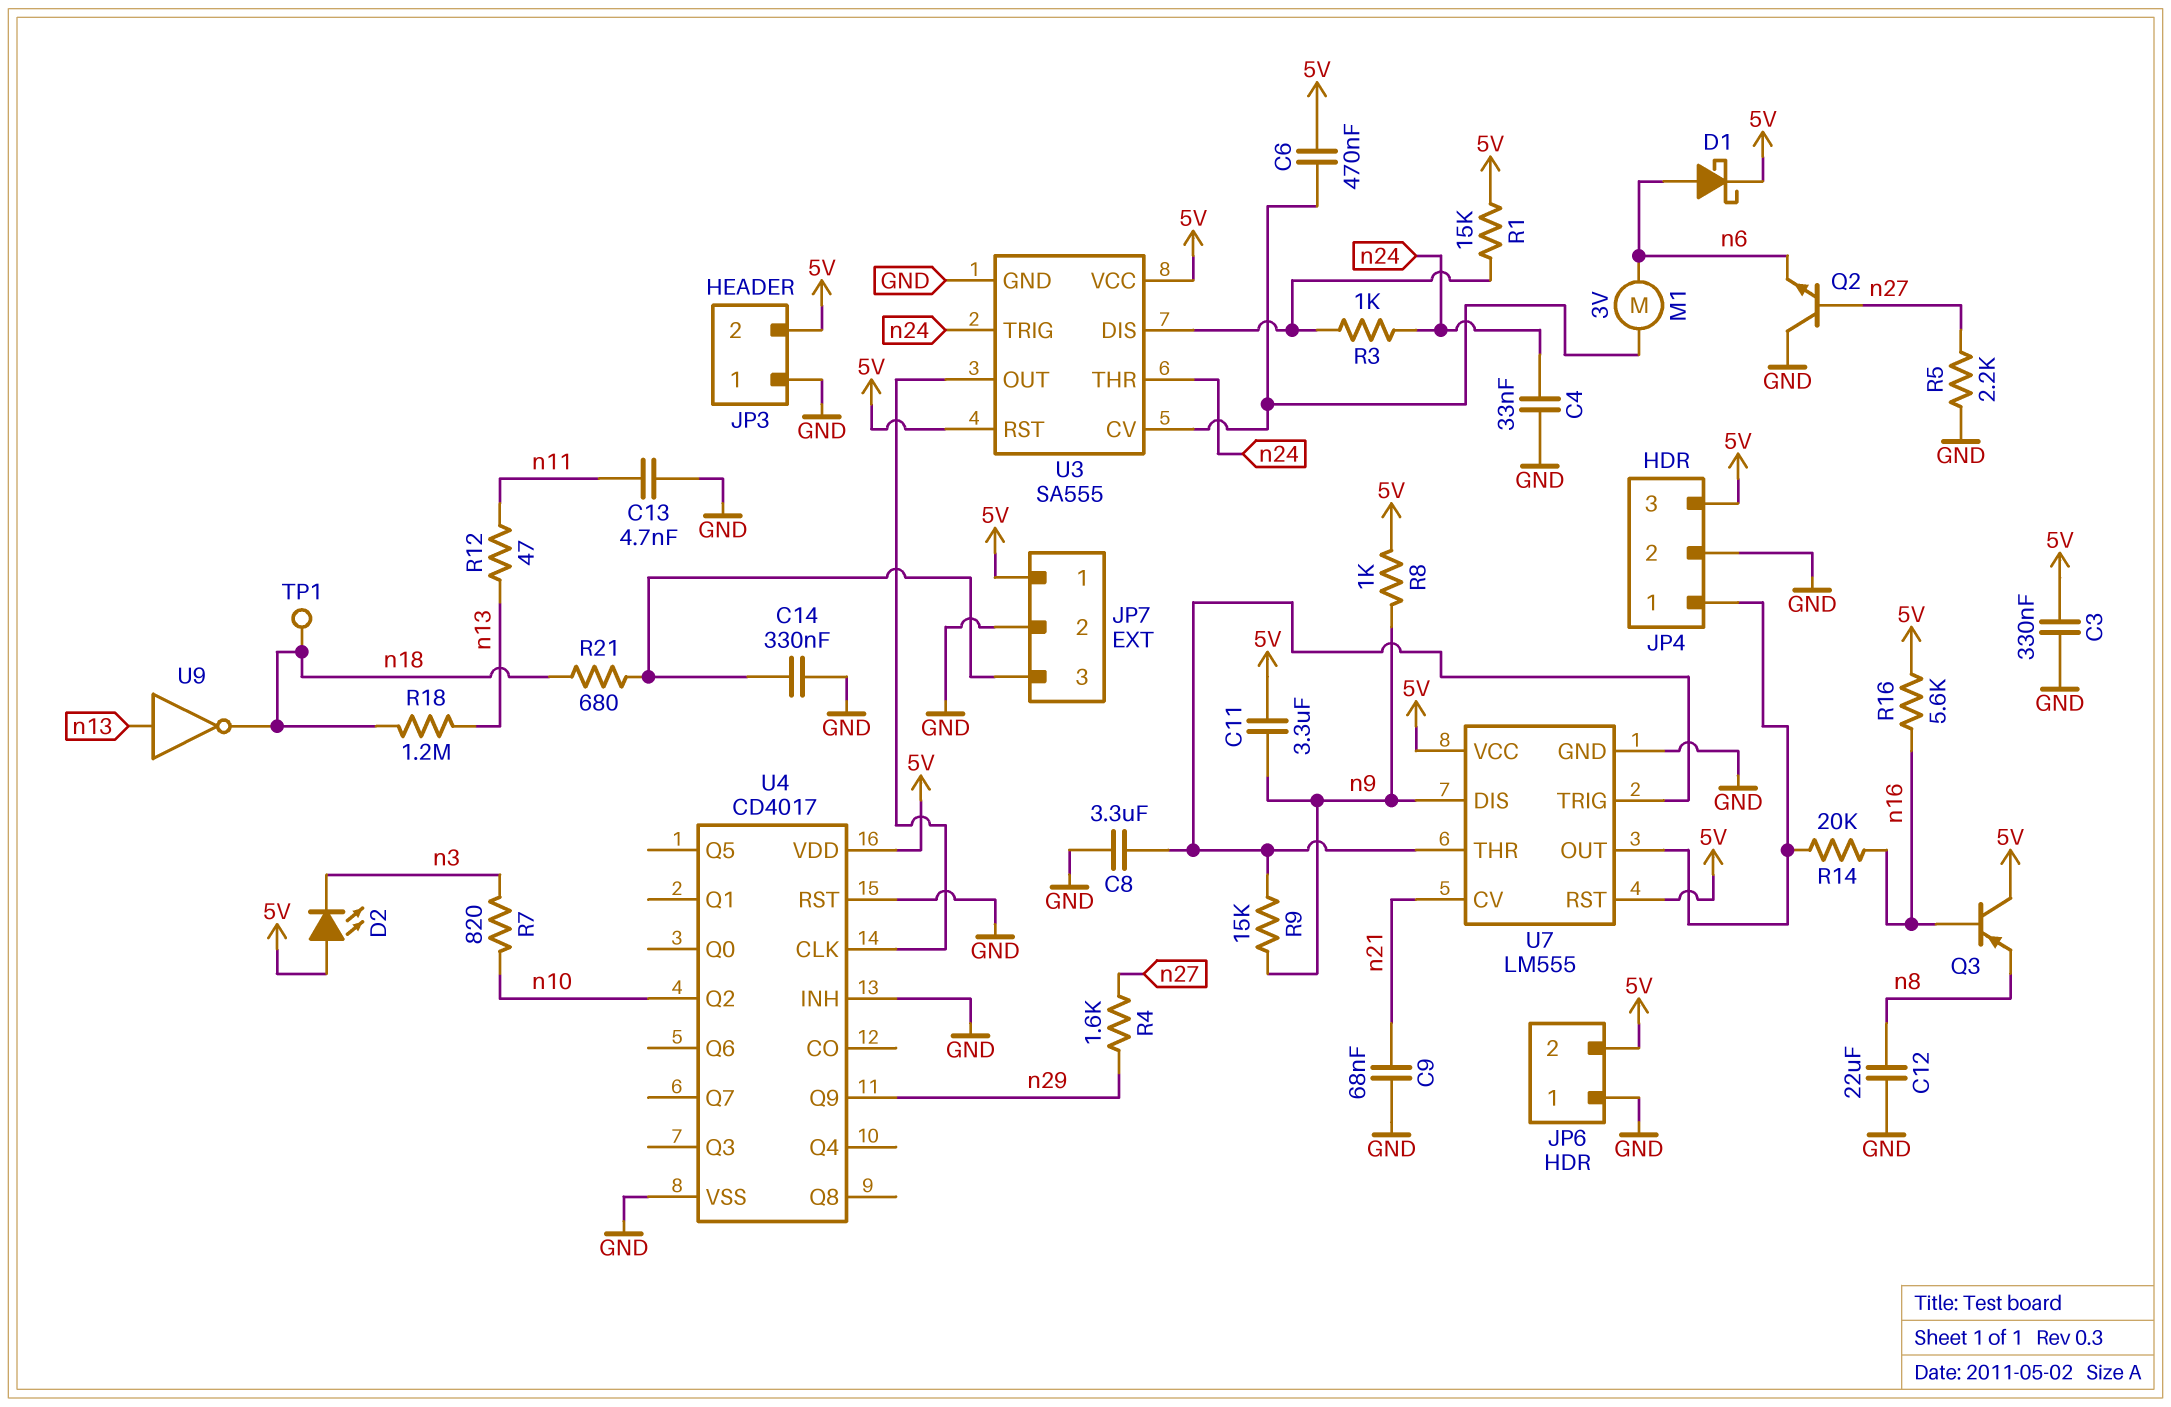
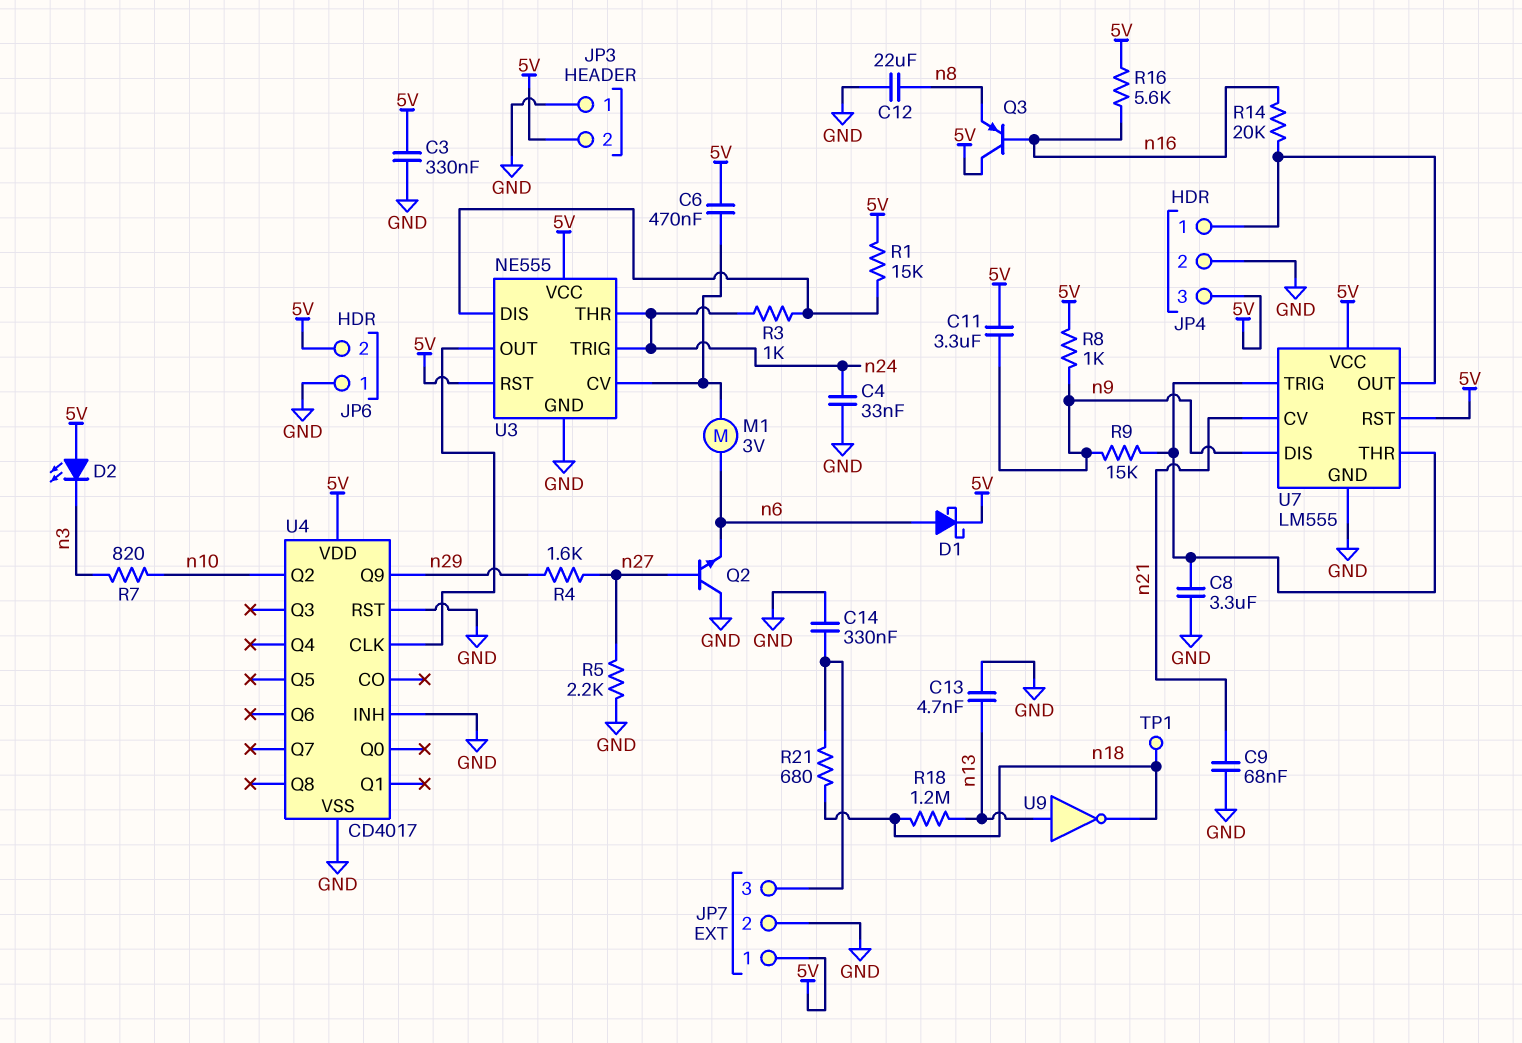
C13: 4.7nF (GND, n11) -> 4.7nF (GND, n13)
R12: 47 (n11, n13) -> none
U3: SA555 -> NE555

